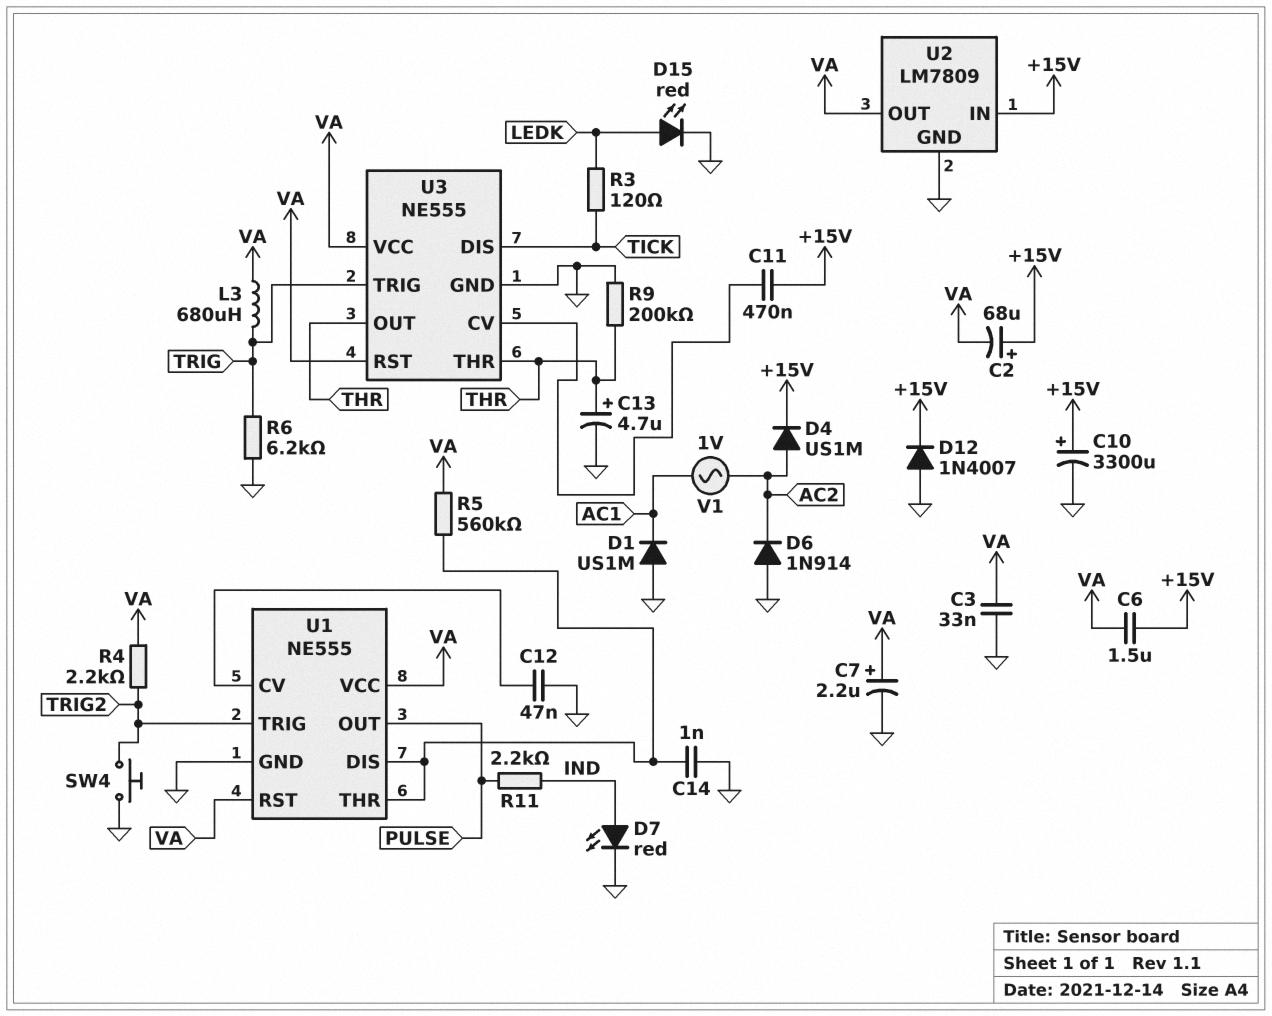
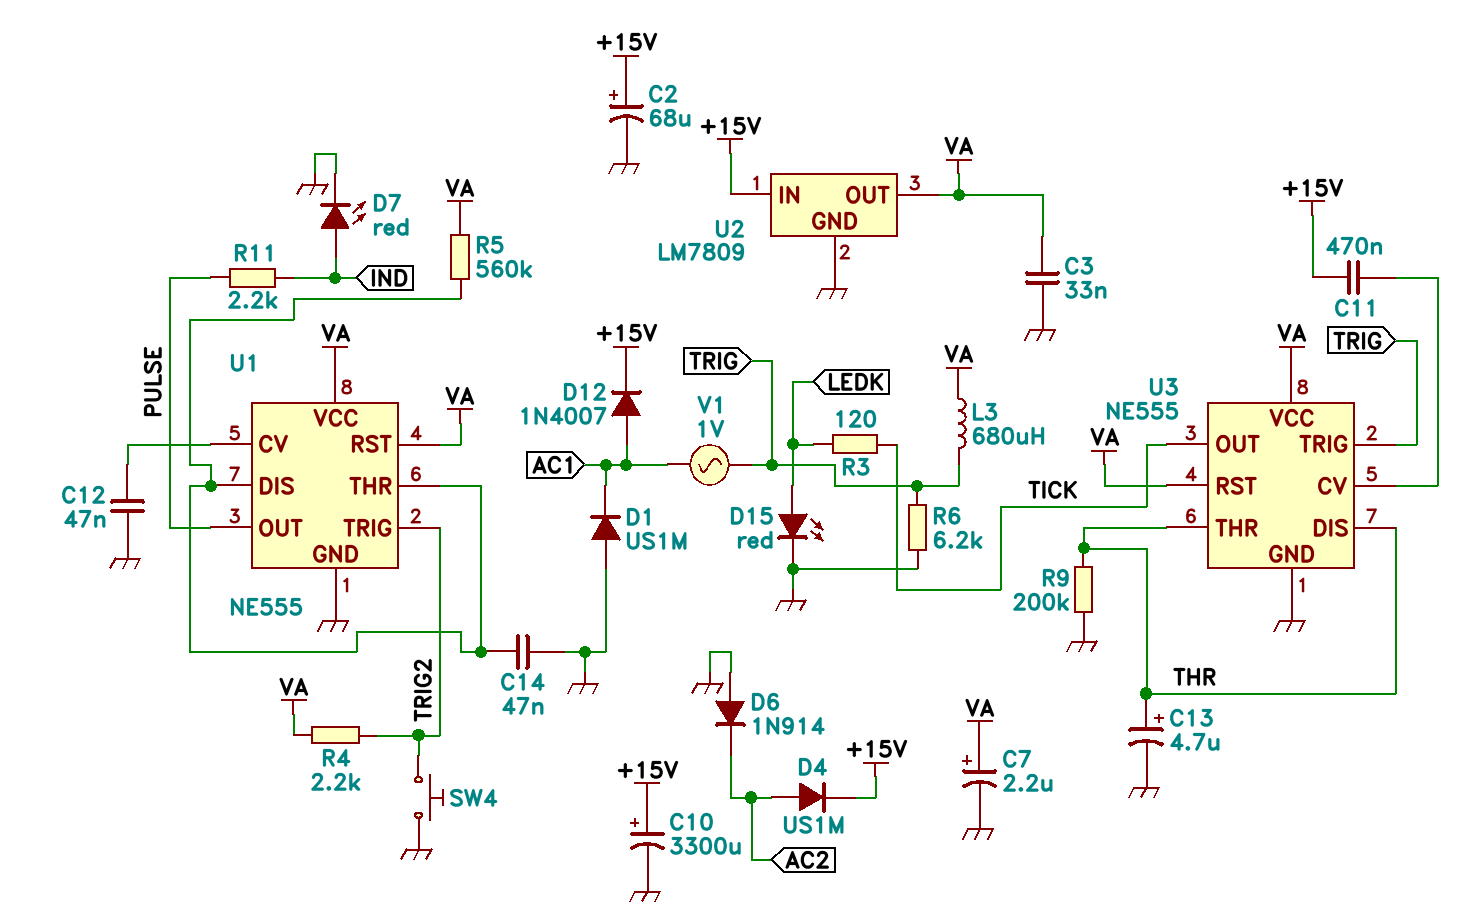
C2: 68uF (plus +15V, minus VA) -> 68uF (plus +15V, minus GND)
C6: 1.5uF (+15V, VA) -> none
C14: 1nF (GND, U1/DIS) -> 47nF (GND, U1/DIS)
D12: diode 1N4007 (A GND, K +15V) -> diode 1N4007 (A AC1, K +15V)
U3 pin DIS: TICK -> THR
U3 pin OUT: THR -> TICK
V1: AC 1V (AC1, AC2) -> AC 1V (AC1, TRIG)

